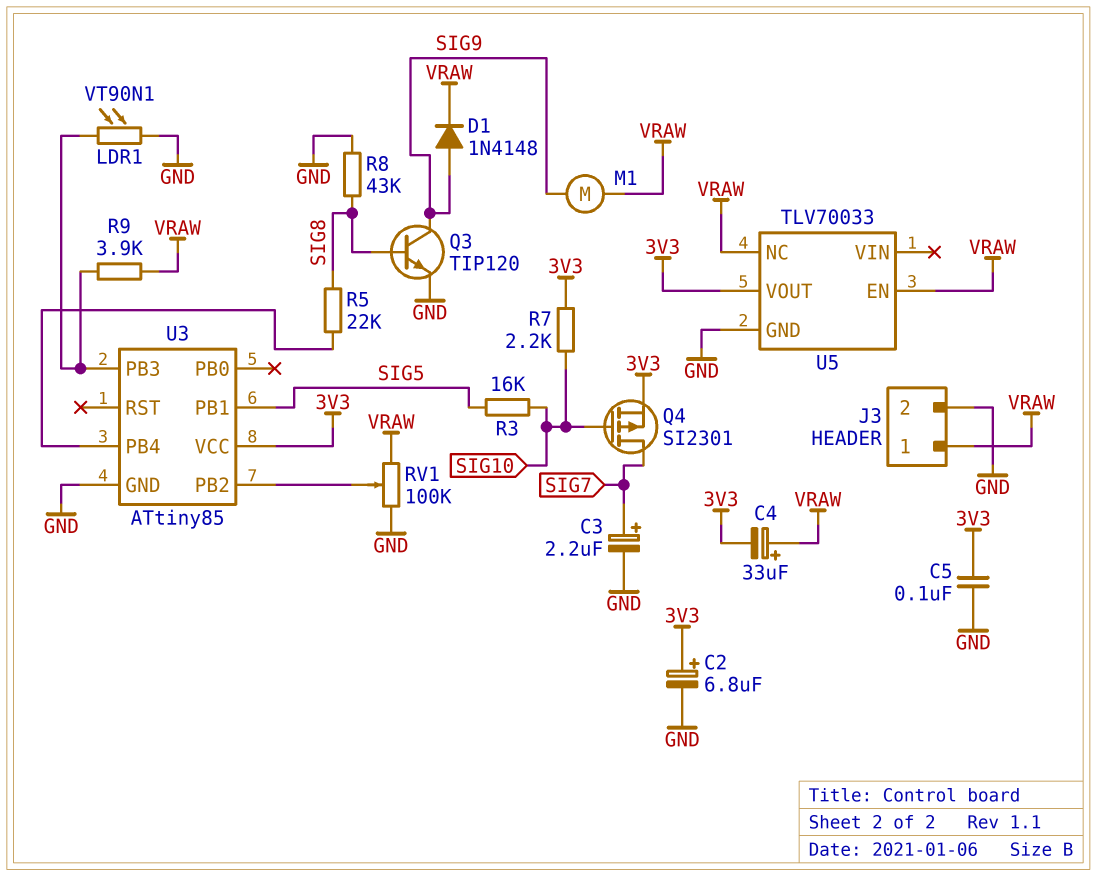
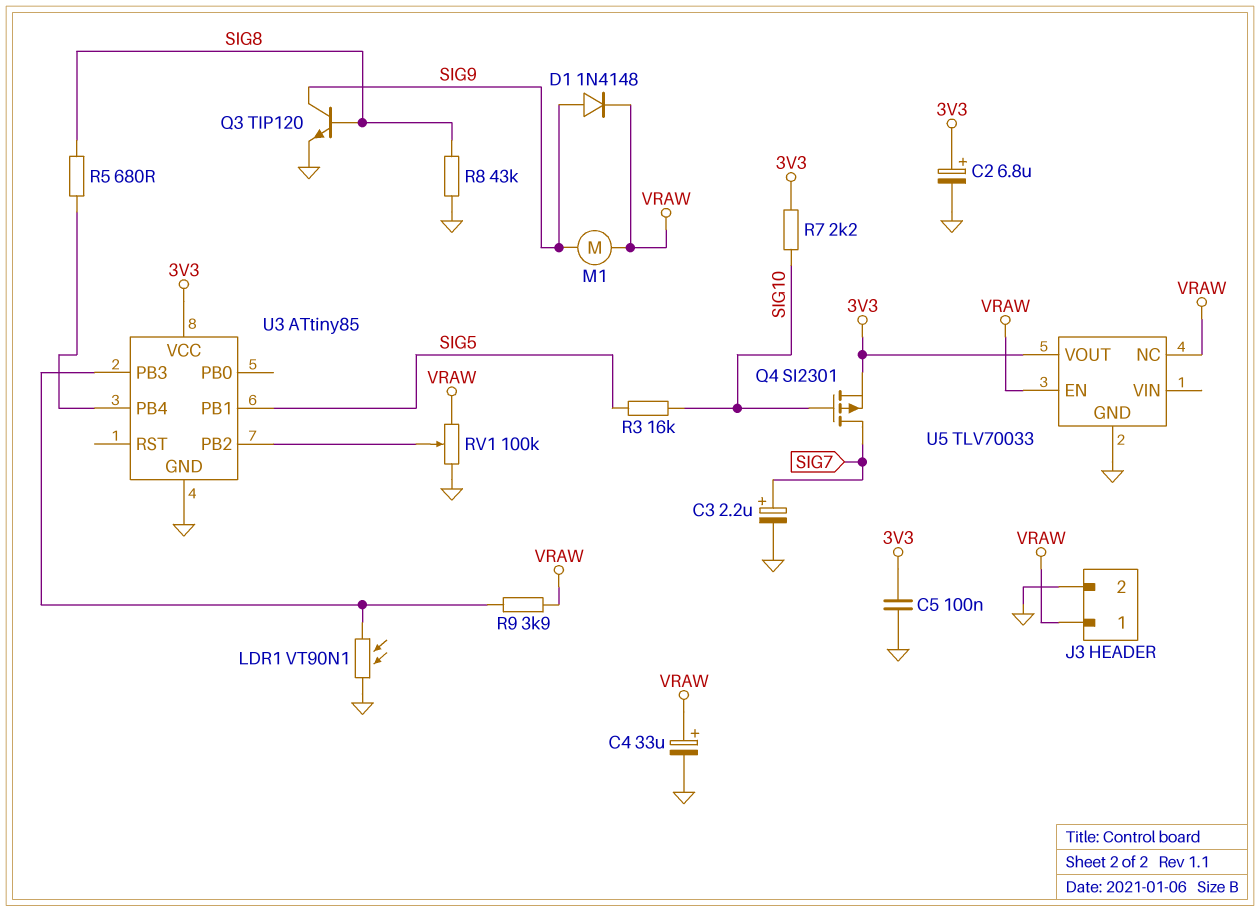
C4: 33uF (plus VRAW, minus 3V3) -> 33uF (plus VRAW, minus GND)
R5: 22k (SIG8, U3/PB4) -> 680 (SIG8, U3/PB4)

